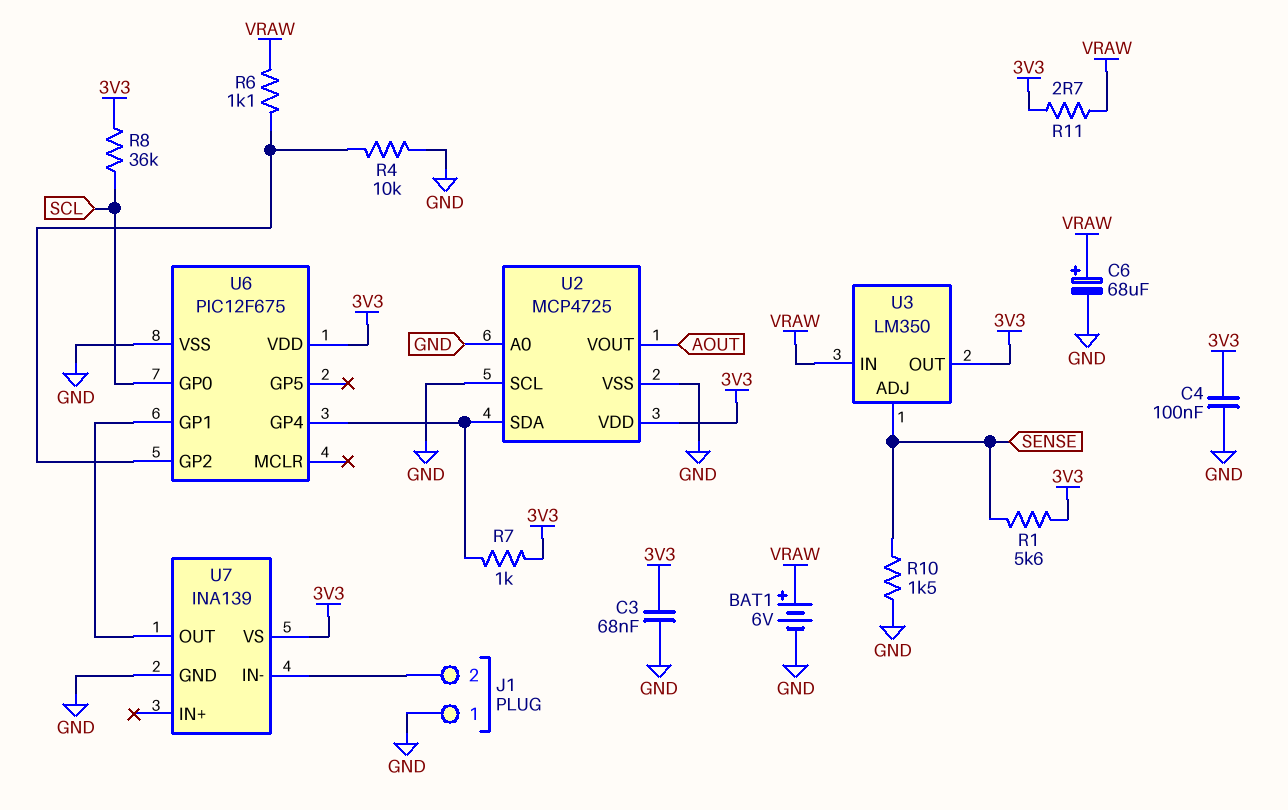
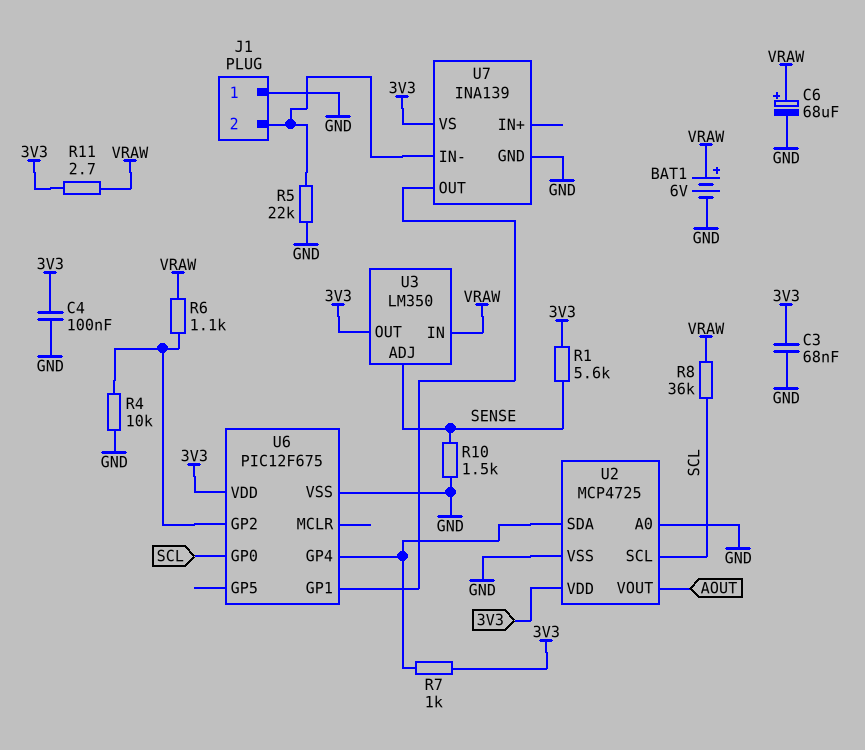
R5: none -> 22k (GND, J1/2)
R8: 36k (3V3, SCL) -> 36k (SCL, VRAW)
U2 pin SCL: GND -> SCL

